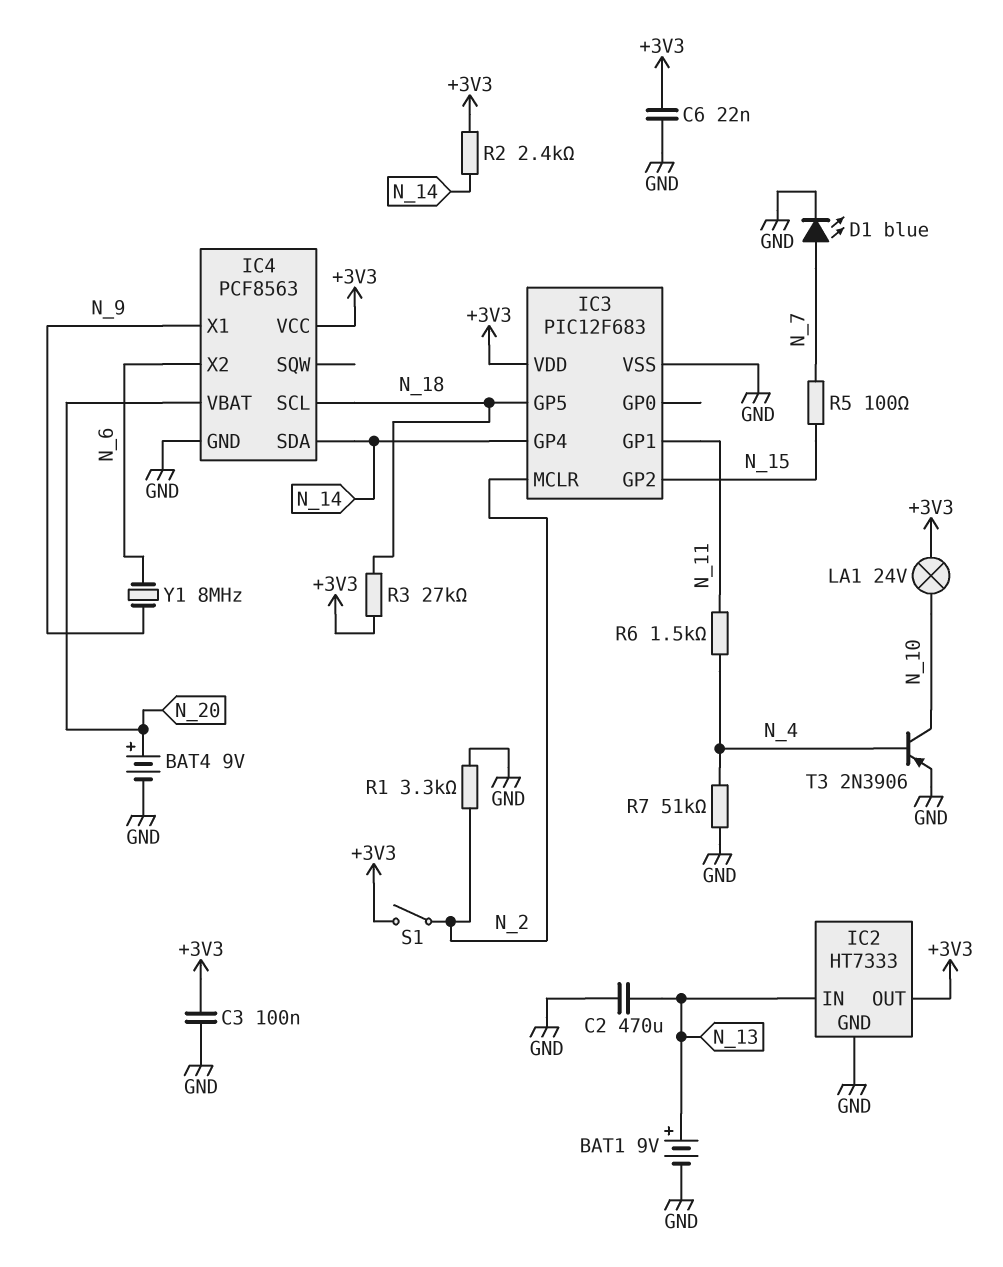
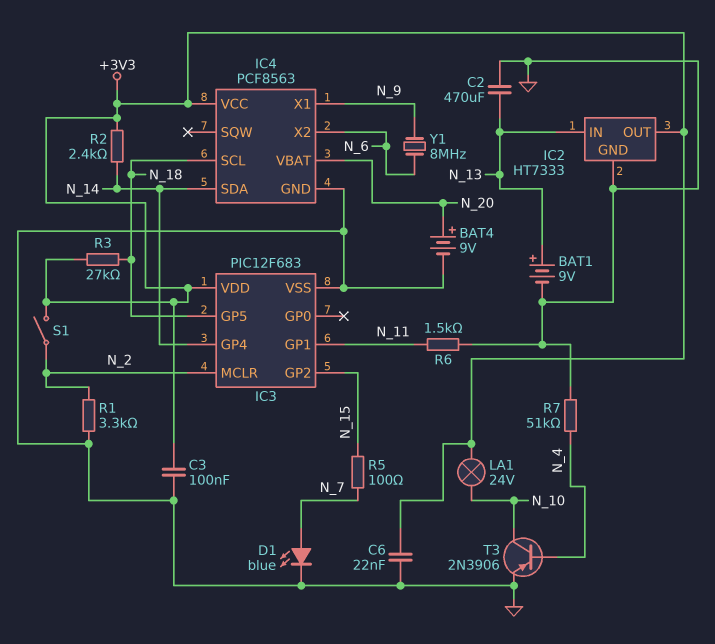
R6: 1.5k (N_4, N_11) -> 1.5k (GND, N_11)

